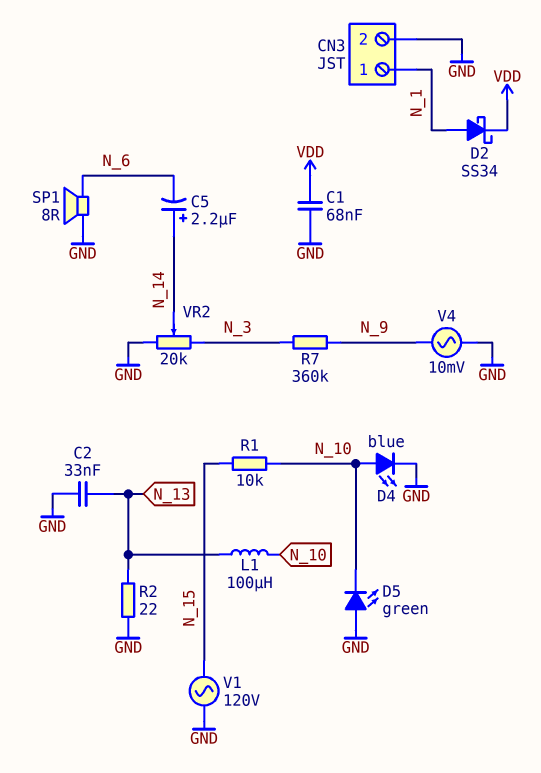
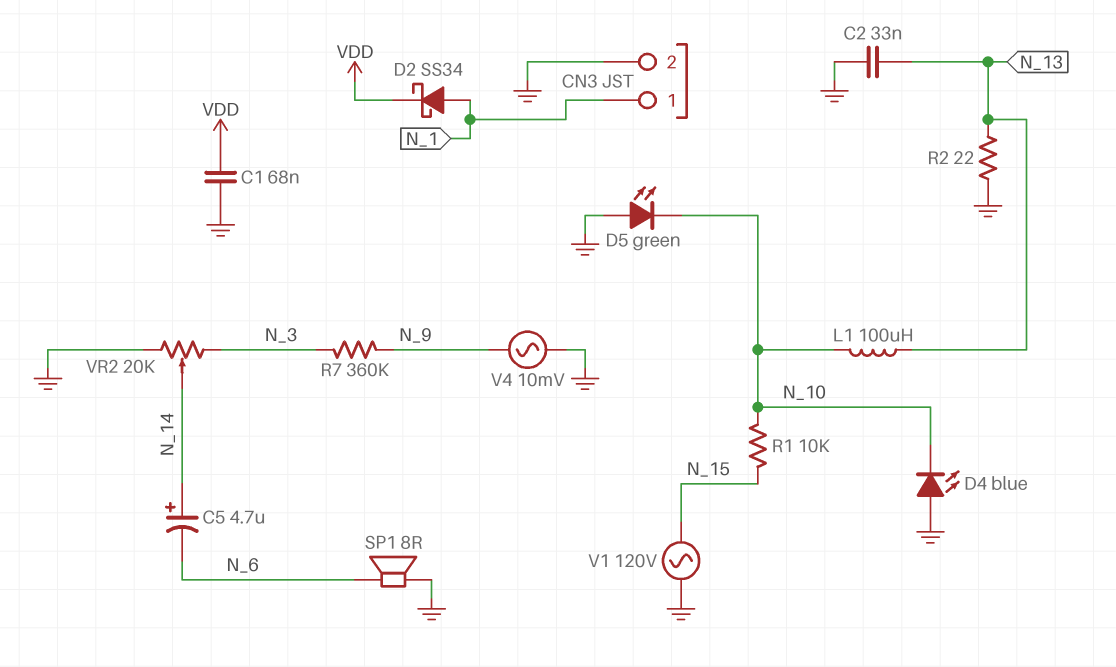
C5: 2.2uF (plus N_14, minus N_6) -> 4.7uF (plus N_14, minus N_6)
D4: LED blue (A N_10, K GND) -> LED blue (A GND, K N_10)

